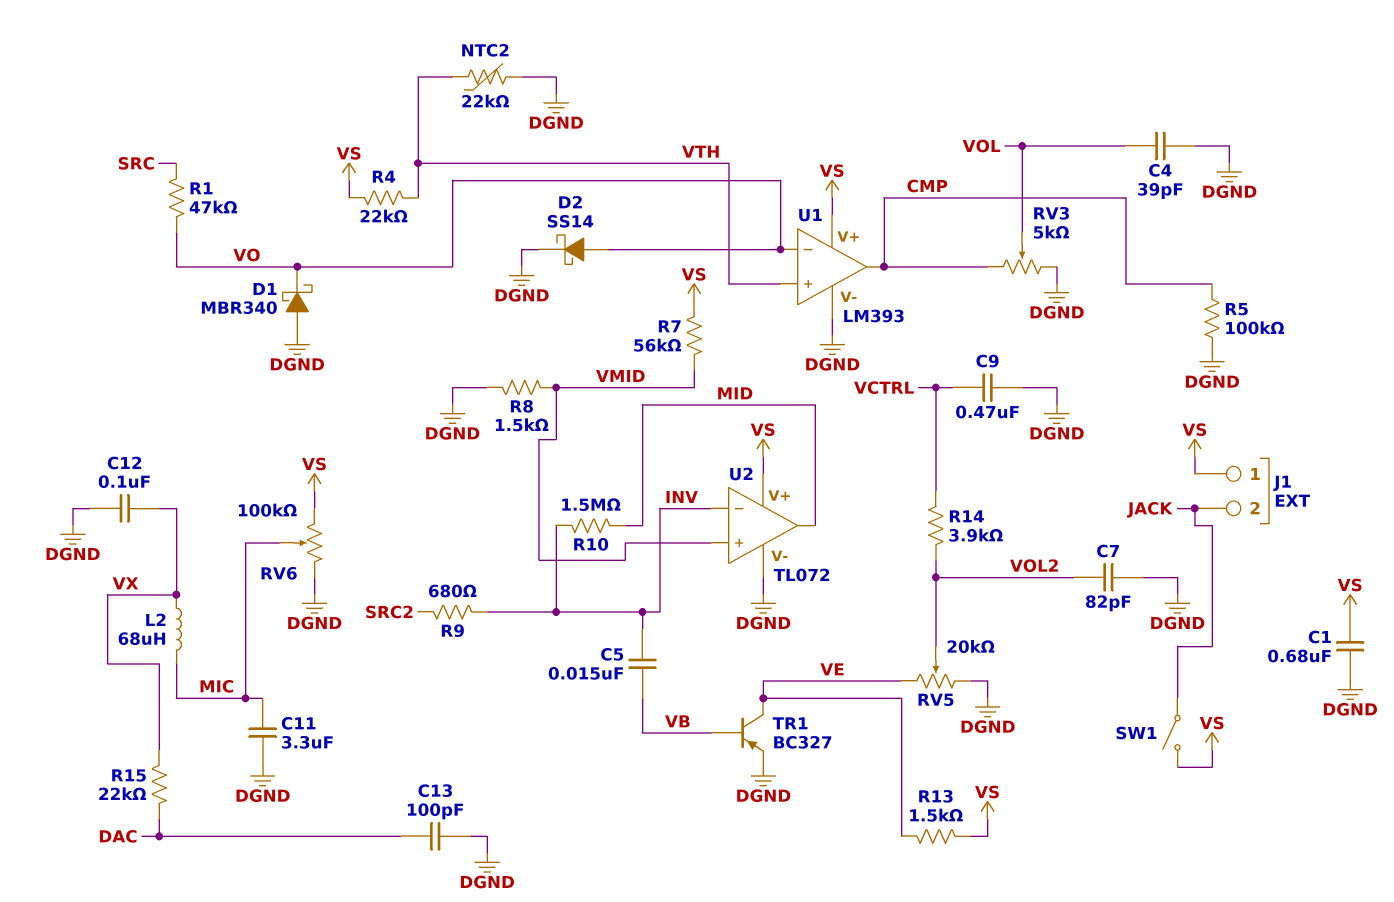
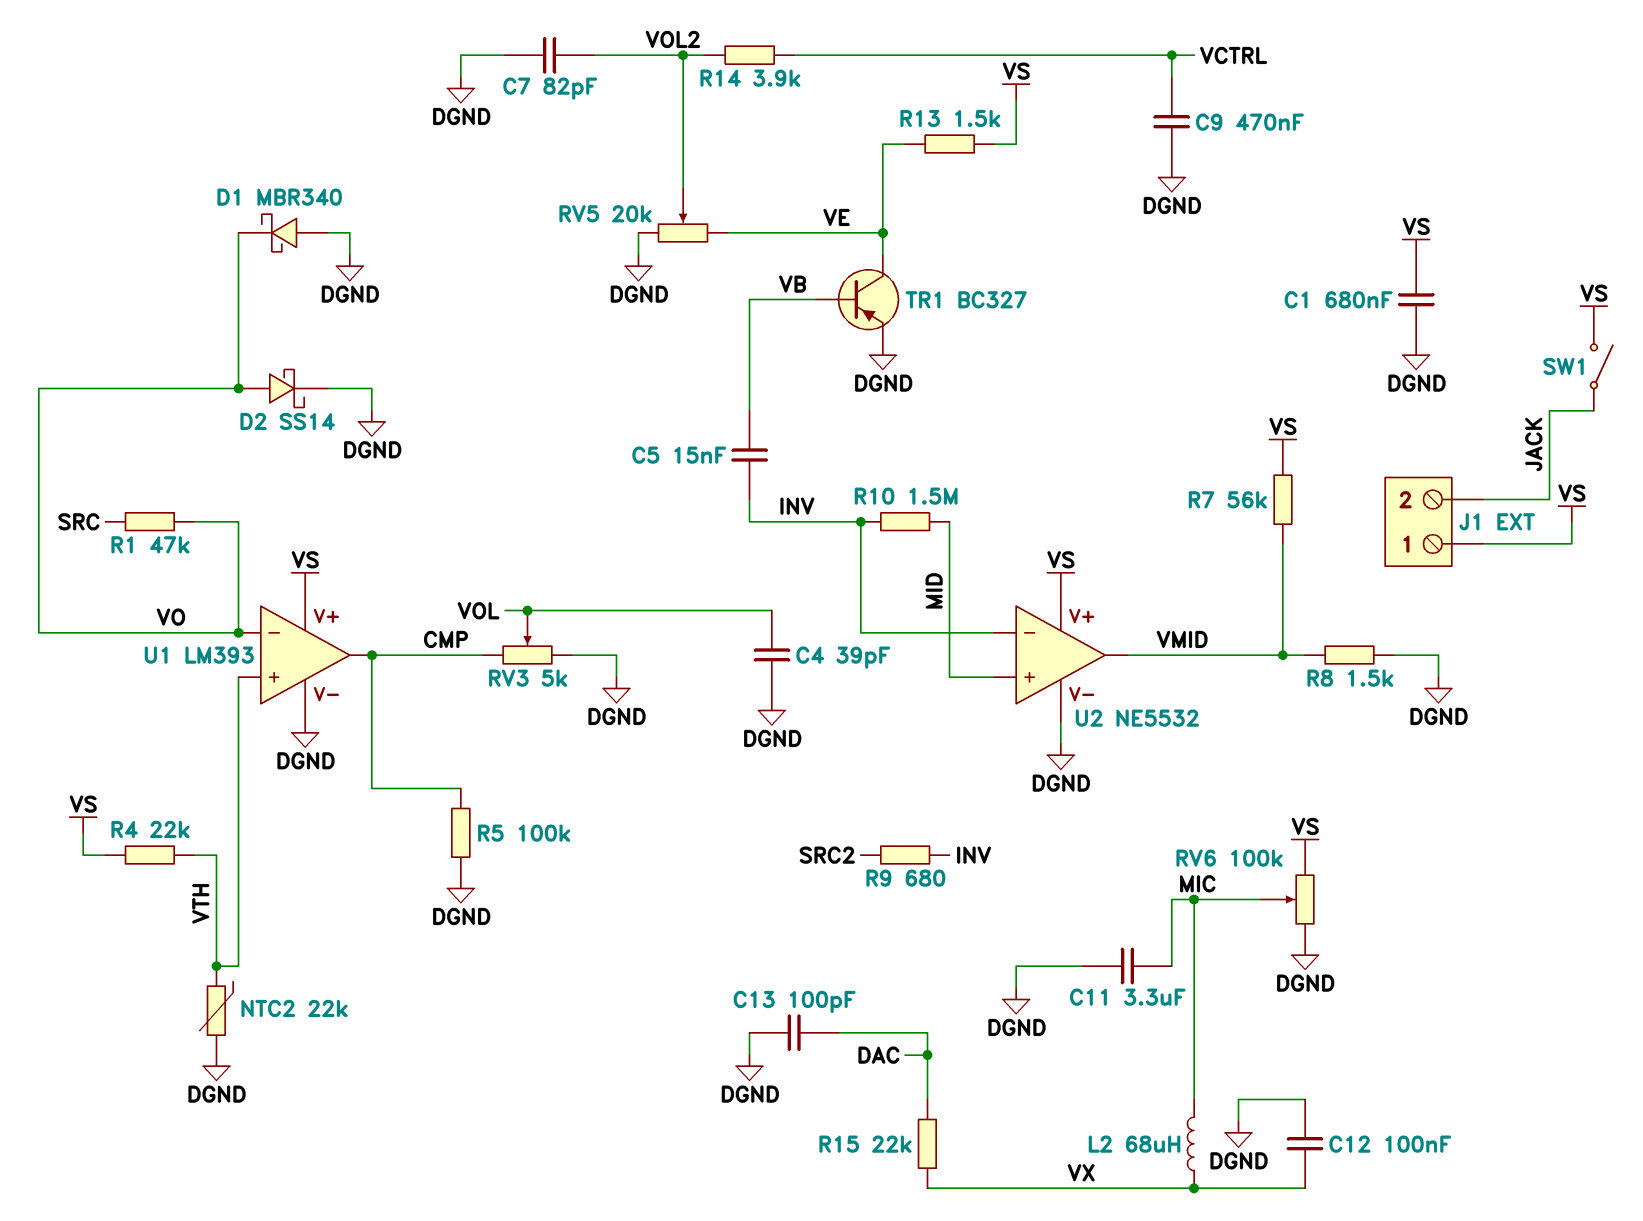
U2: TL072 -> NE5532
U2 pin in+: VMID -> MID
U2 pin out: MID -> VMID

